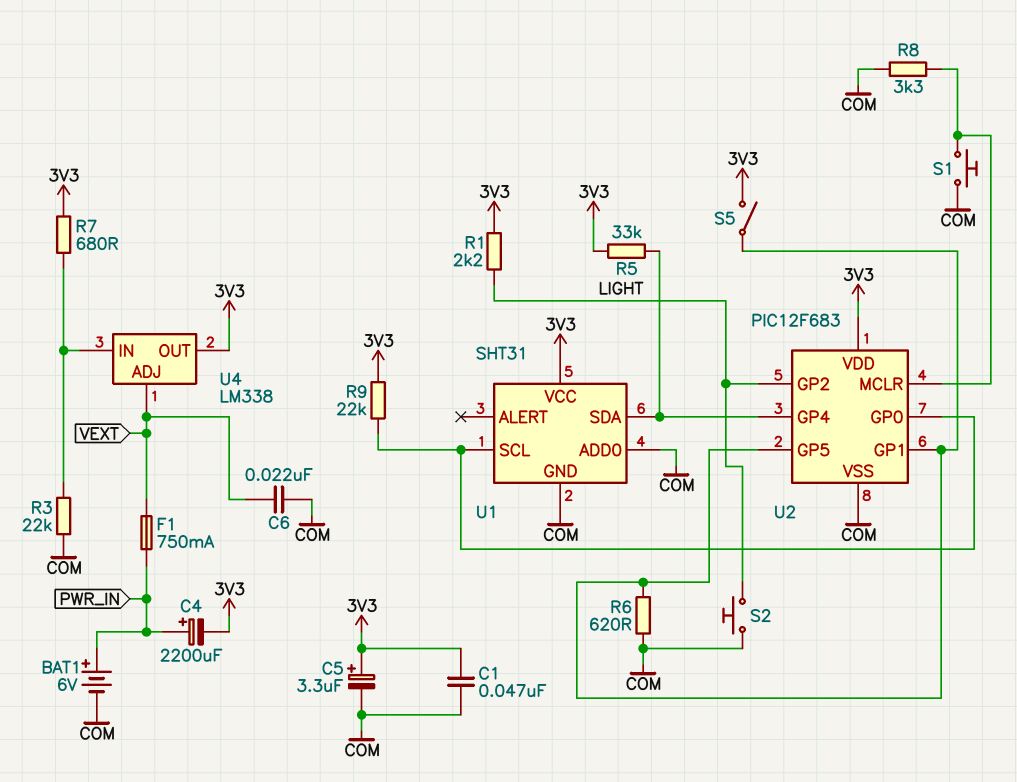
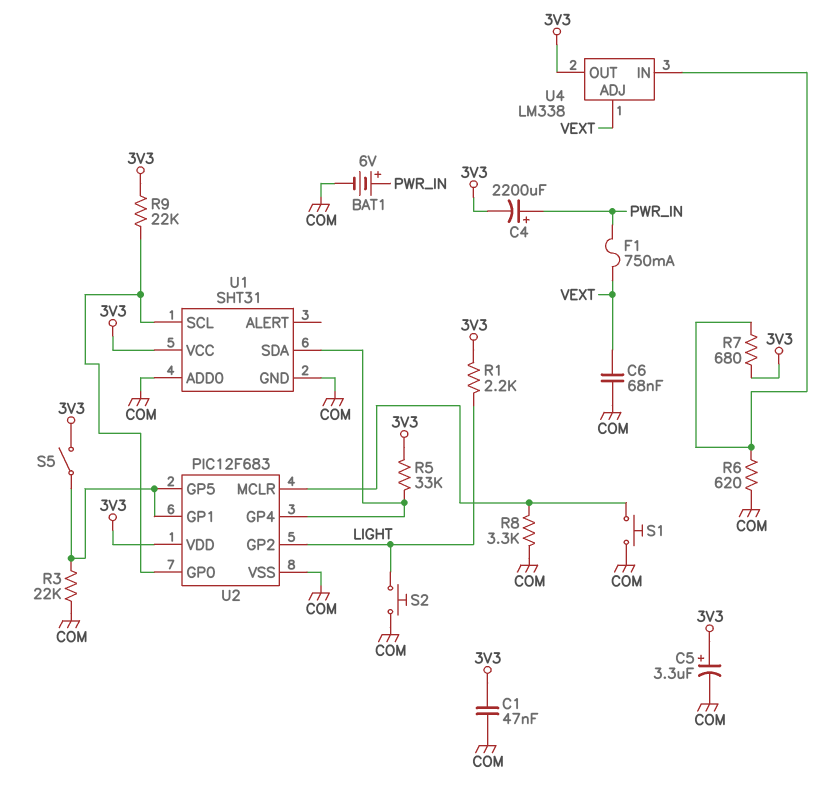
C6: 22nF (COM, VEXT) -> 68nF (COM, VEXT)
R3: 22k (COM, U4/IN) -> 22k (COM, U2/GP1)
R6: 620 (COM, U2/GP1) -> 620 (COM, U4/IN)

